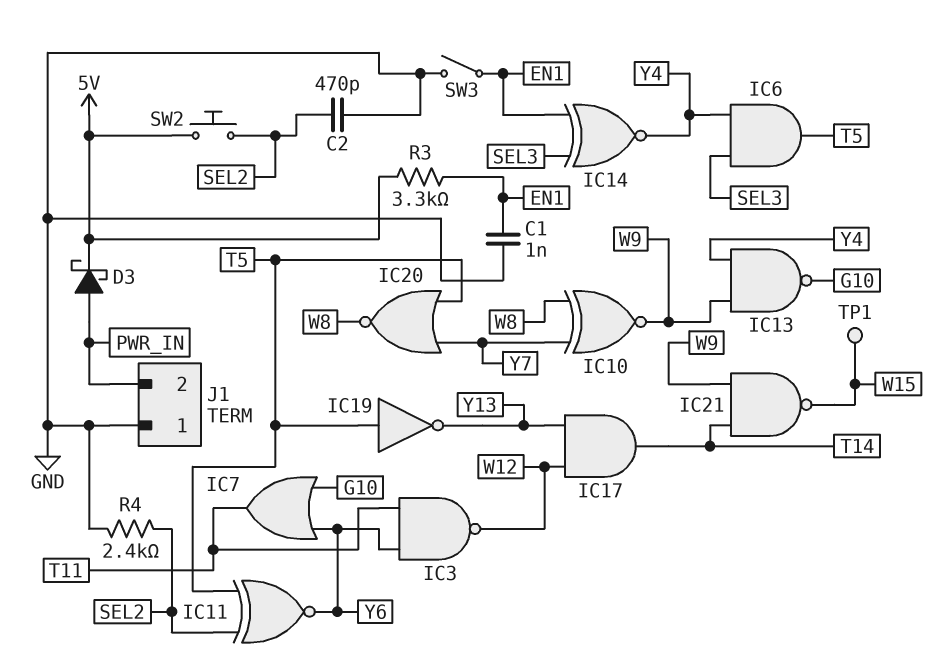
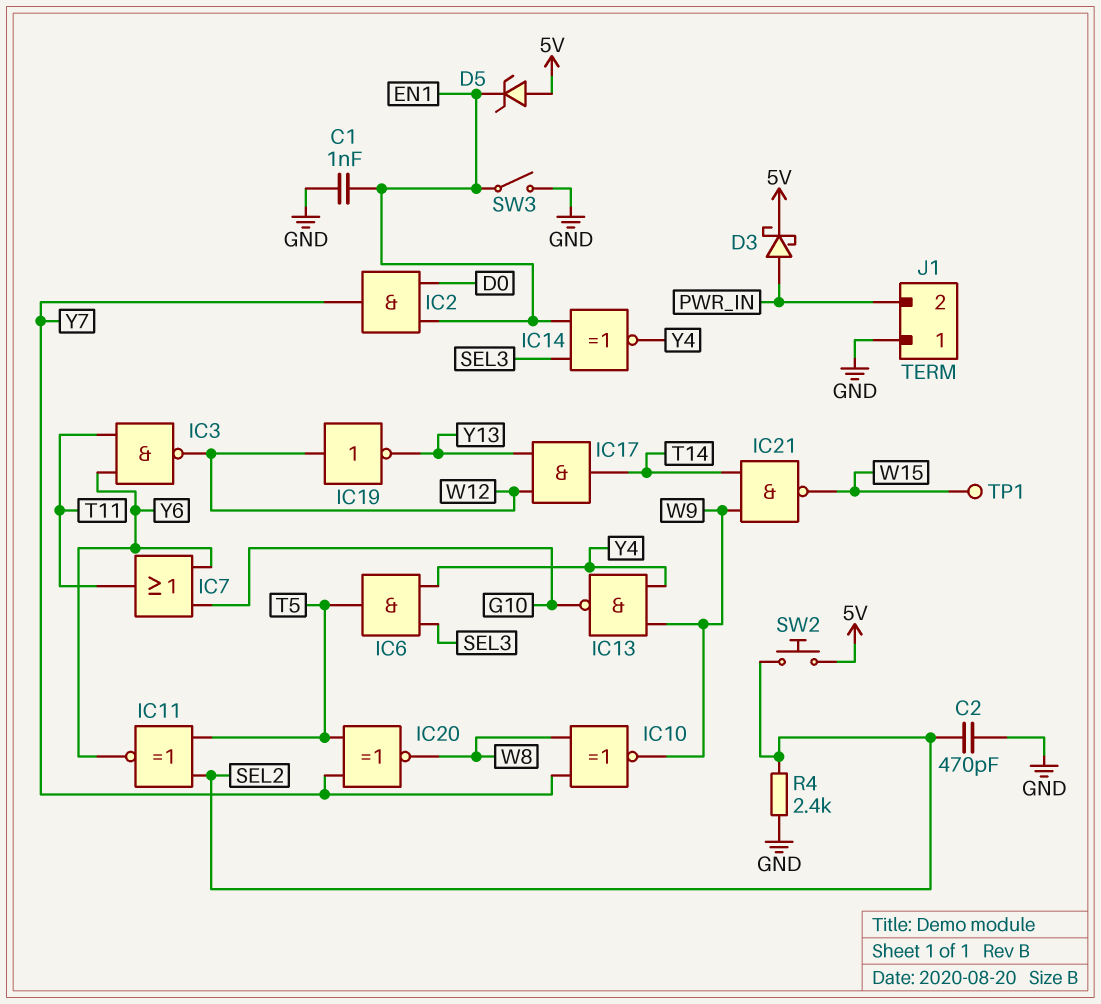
D5: none -> zener (A 5V, K EN1)
IC2: none -> AND (in D0, in EN1, out Y7)
IC19: NOT (in T5, out Y13) -> NOT (in W12, out Y13)
IC20: NOR (in T5, in Y7, out W8) -> XNOR (in T5, in Y7, out W8)
R3: 3.3k (5V, EN1) -> none

